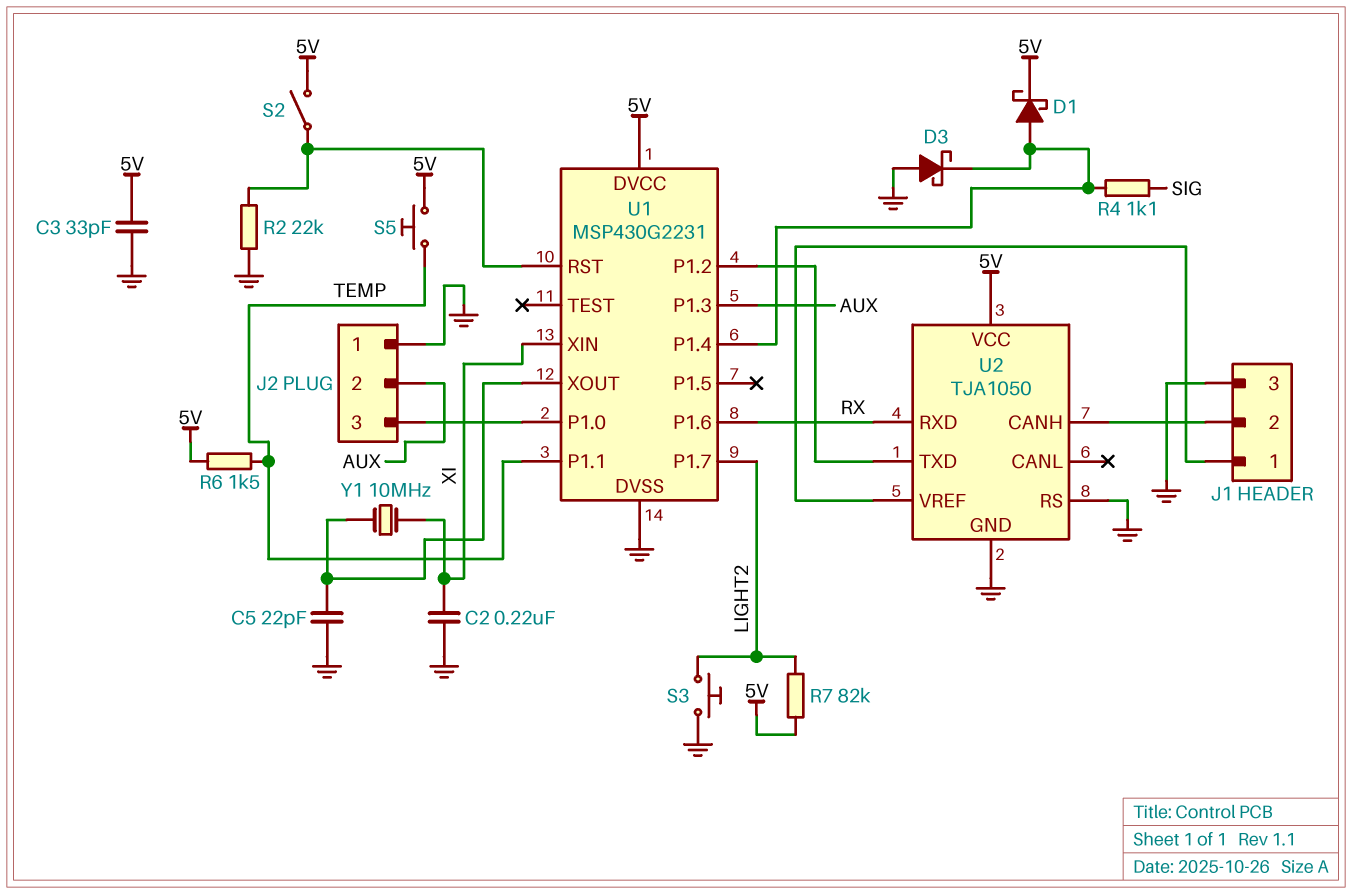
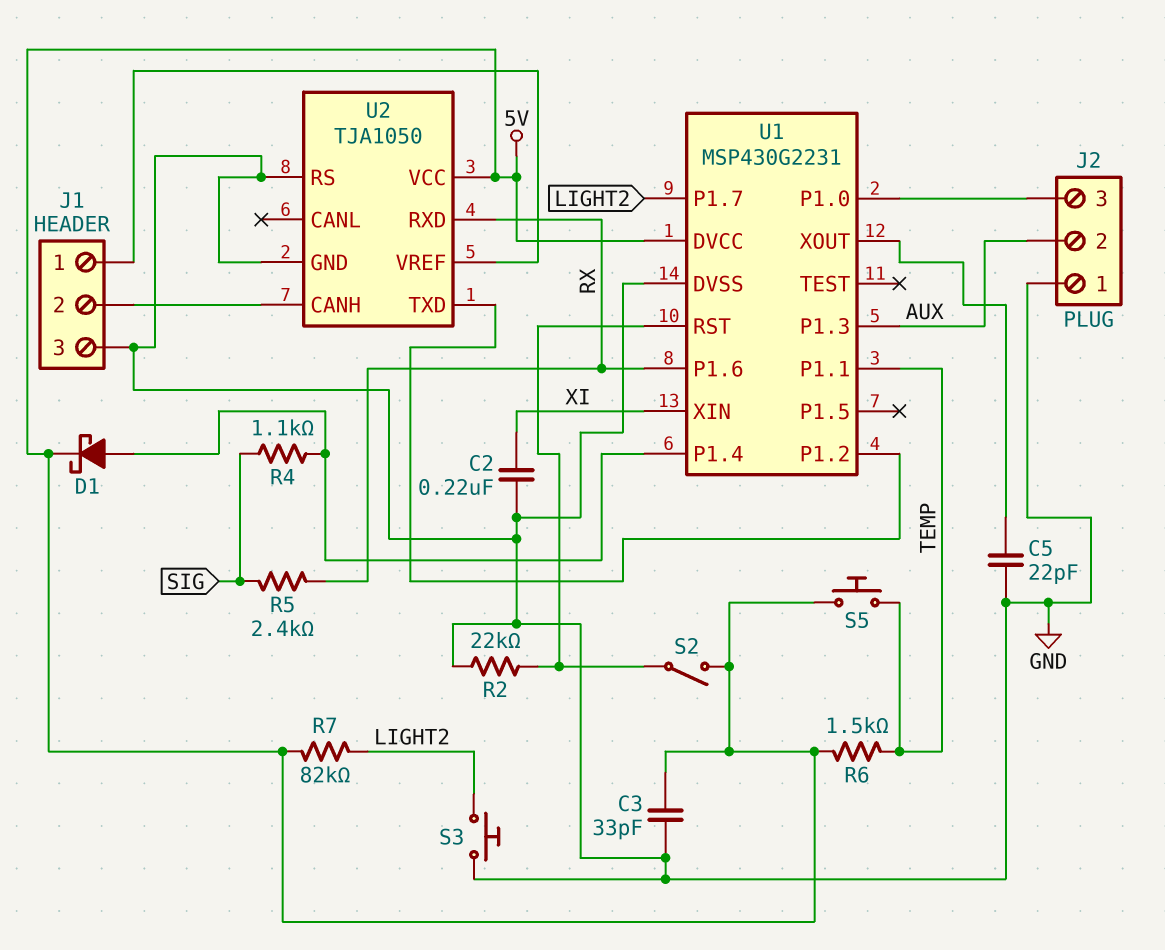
D3: schottky (A GND, K U1/P1.4) -> none
R5: none -> 2.4k (RX, SIG)
Y1: 10MHz (U1/XOUT, XI) -> none

